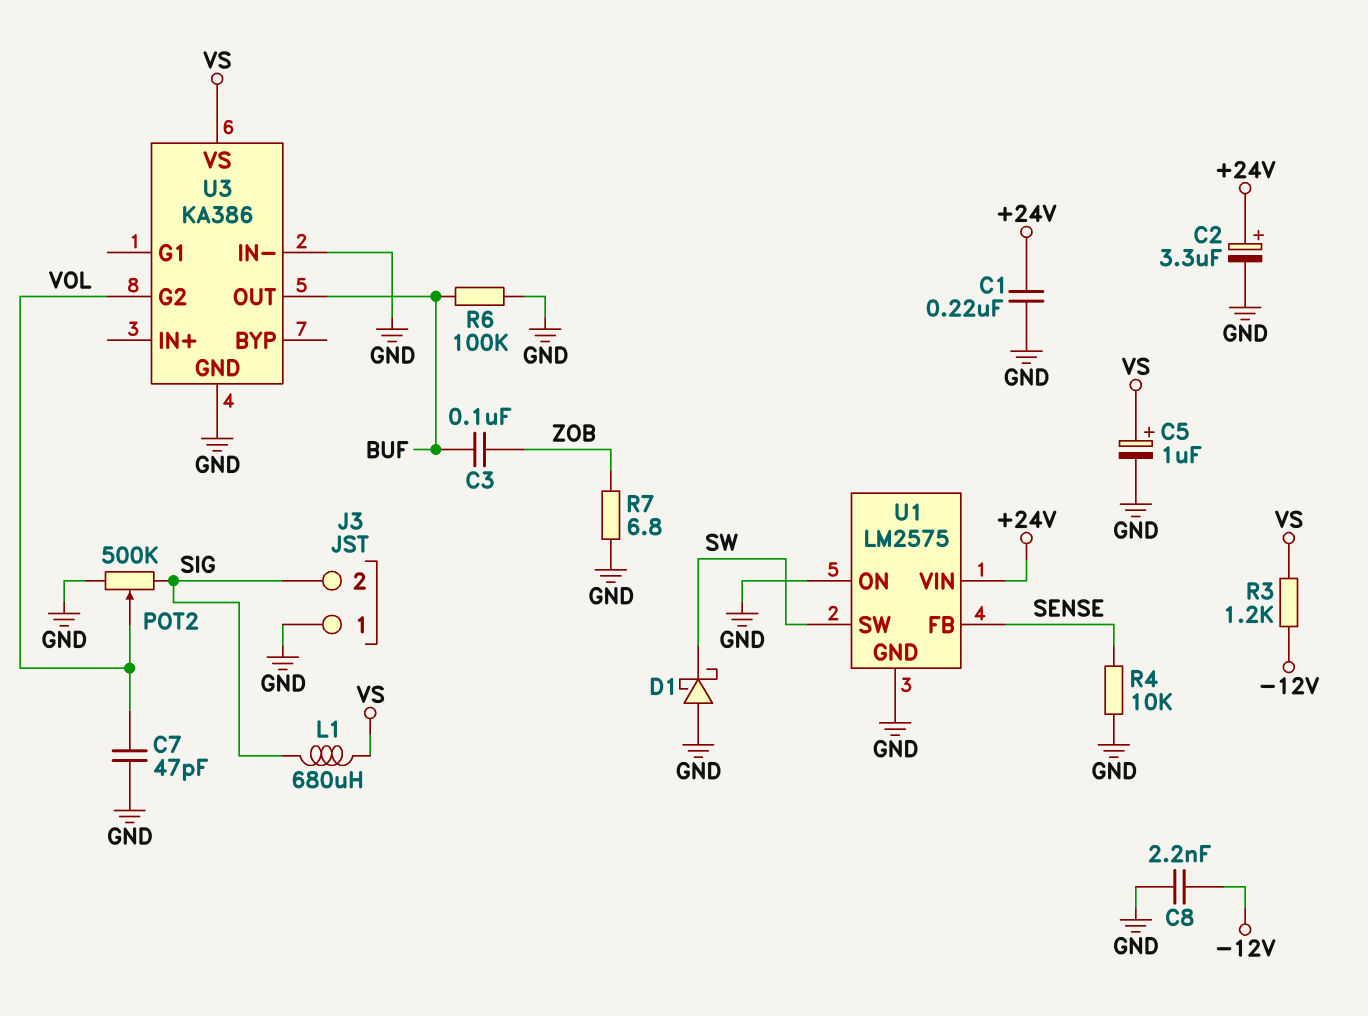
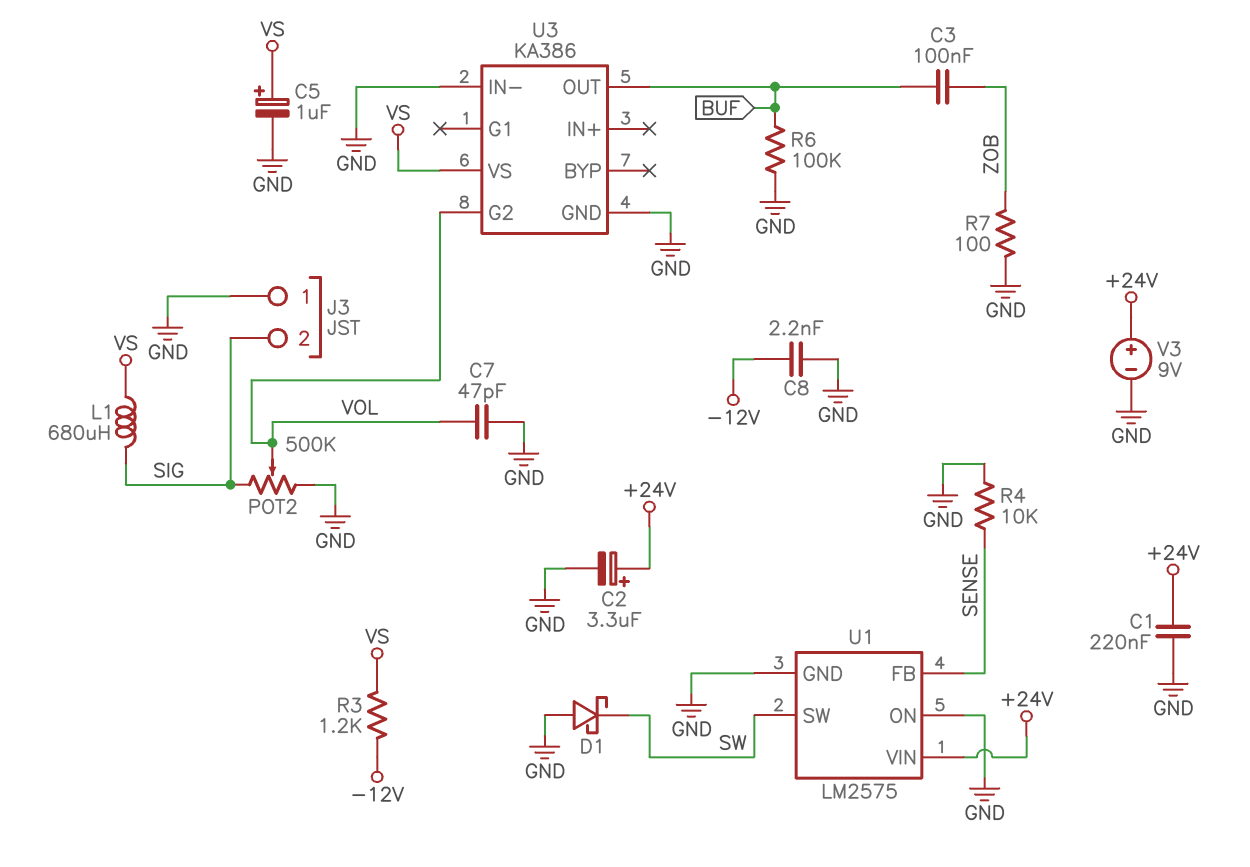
R7: 6.8 (GND, ZOB) -> 100 (GND, ZOB)
V3: none -> 9V (plus +24V, minus GND)

